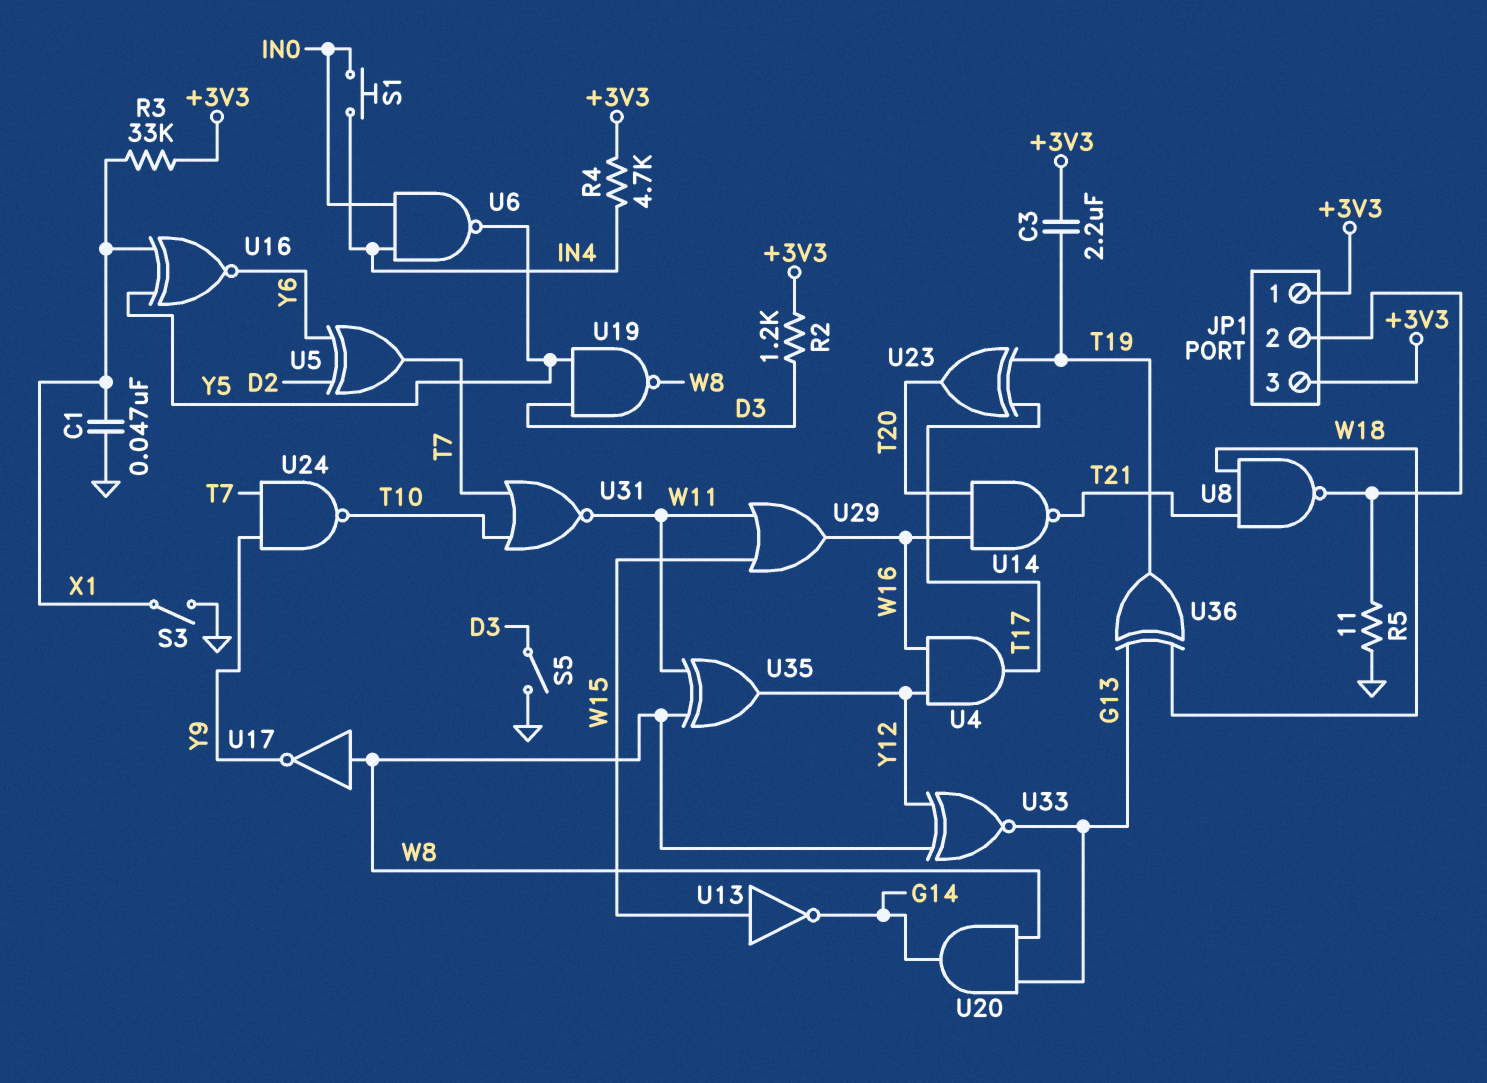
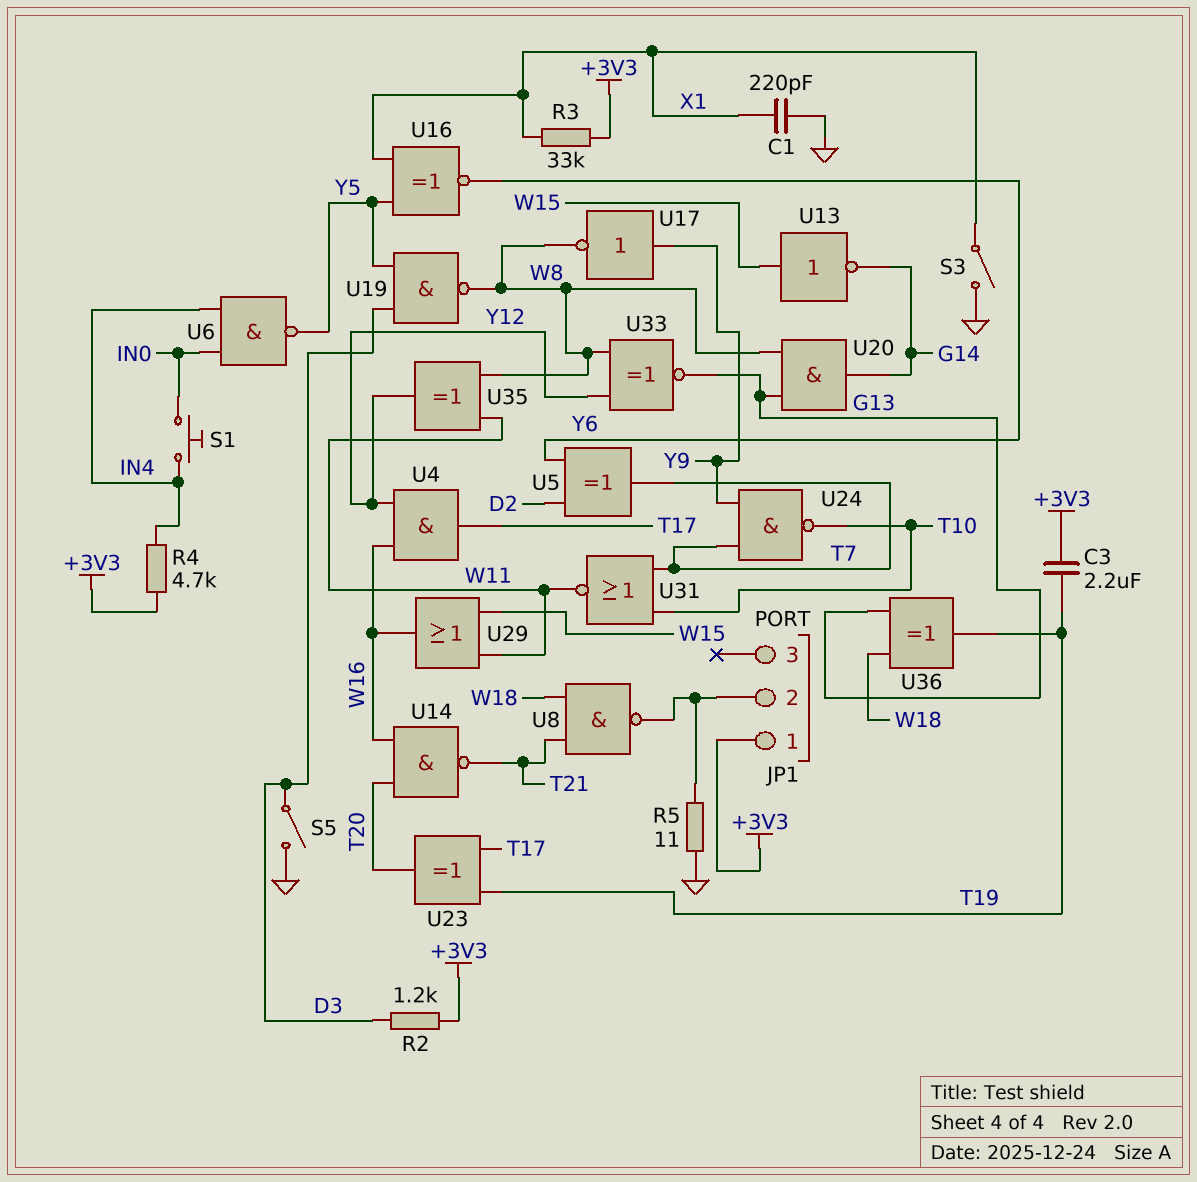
C1: 47nF (GND, X1) -> 220pF (GND, X1)
JP1 pin 3: +3V3 -> none
U17: NOT (in W8, out Y9) -> NOT (in Y9, out W8)

